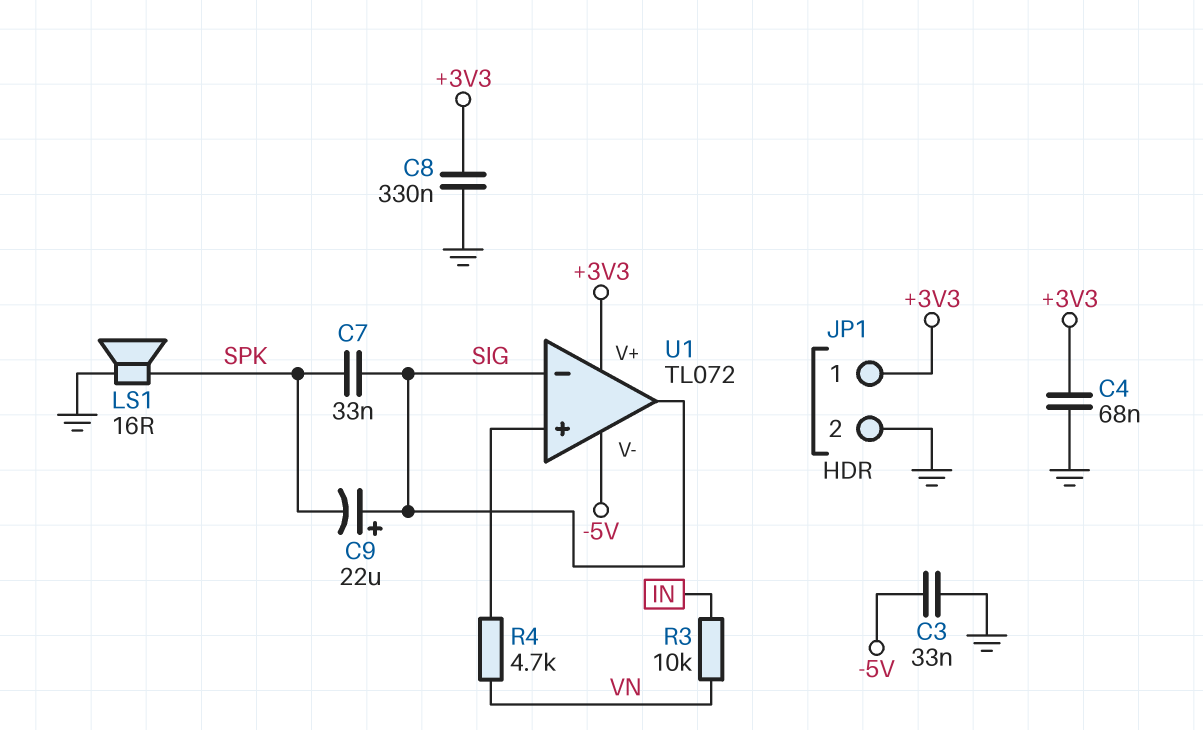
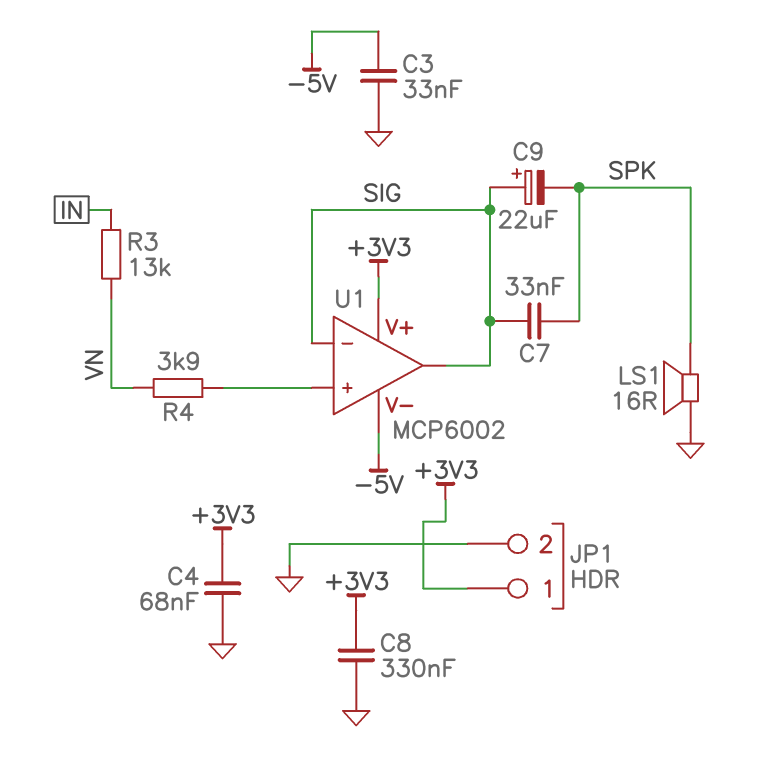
R3: 10k (IN, VN) -> 13k (IN, VN)
R4: 4.7k (U1/in+, VN) -> 3.9k (U1/in+, VN)
U1: TL072 -> MCP6002

